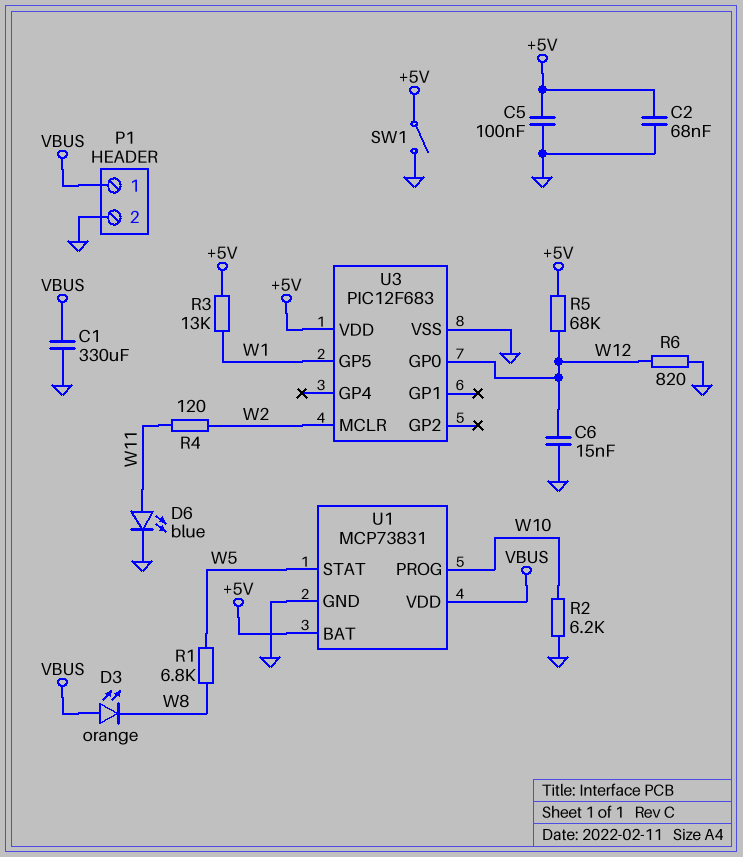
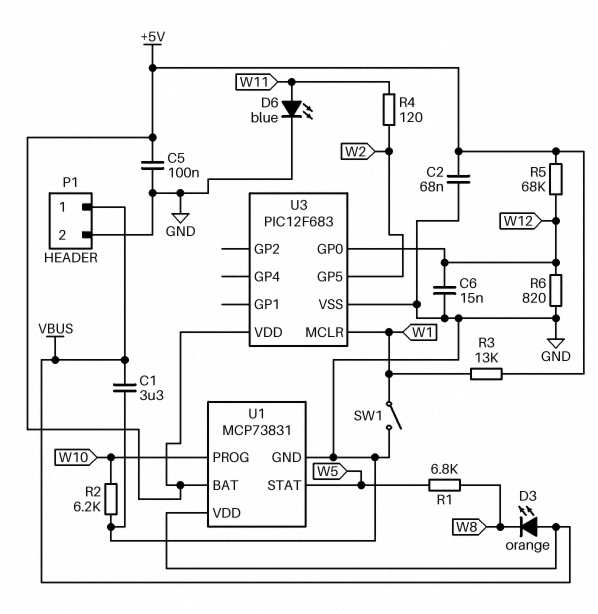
C1: 330uF (GND, VBUS) -> 3.3uF (GND, VBUS)
SW1: switch (+5V, GND) -> switch (GND, W1)
U3 pin GP5: W1 -> W2
U3 pin MCLR: W2 -> W1

